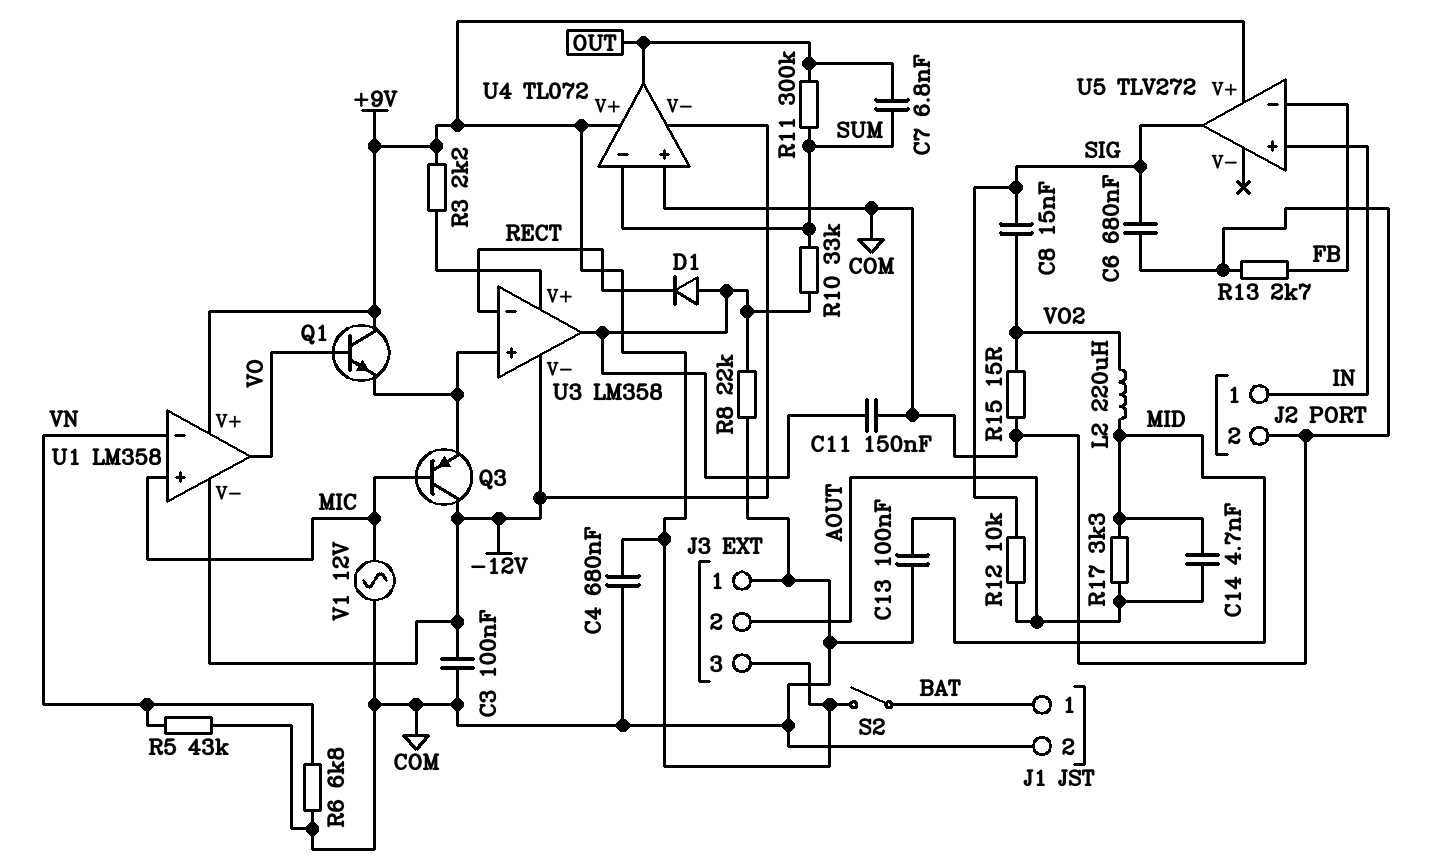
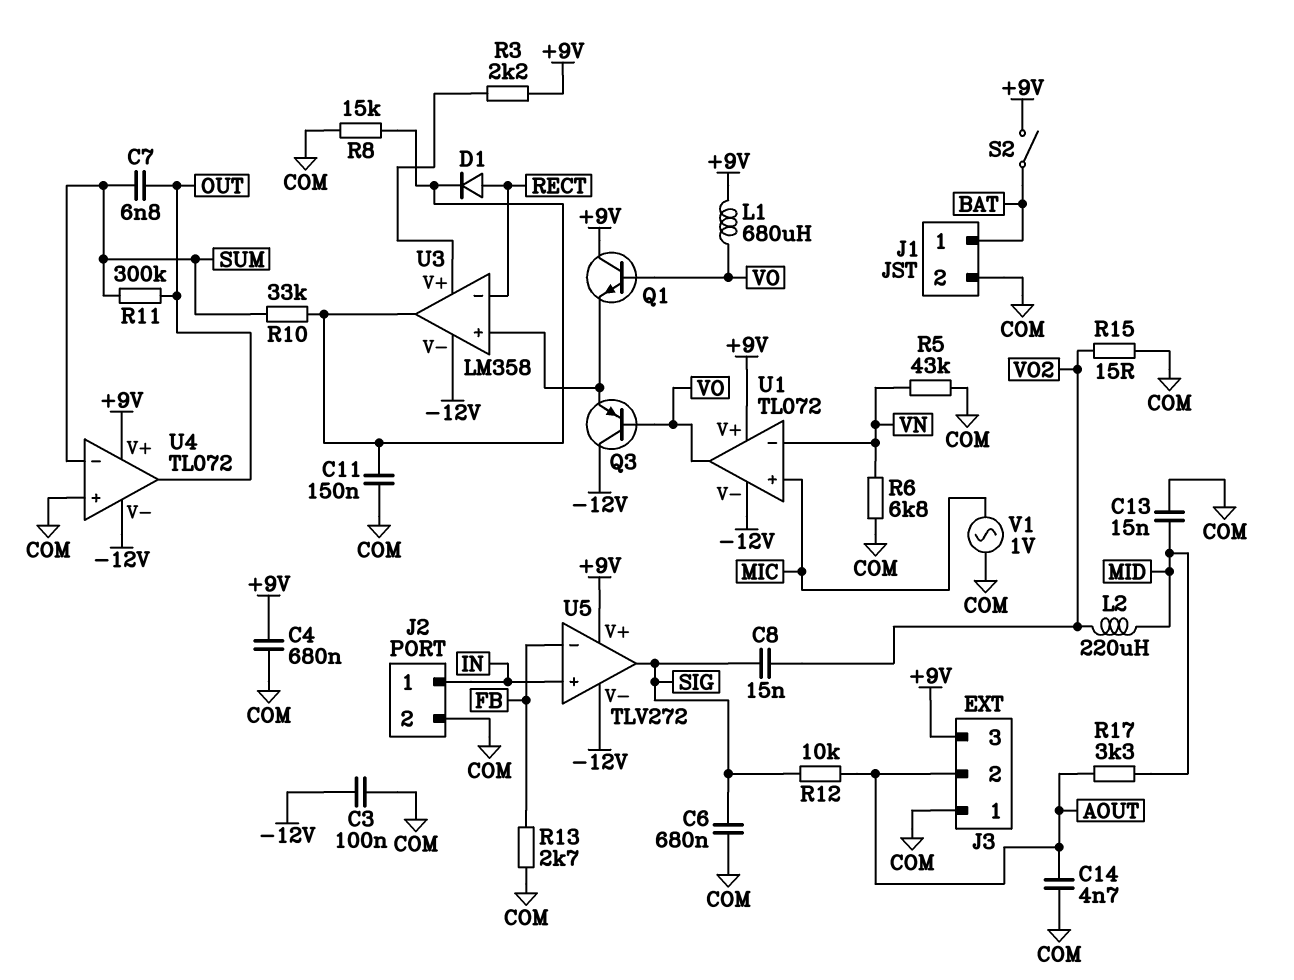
C13: 100nF (COM, MID) -> 15nF (COM, MID)
C14: 4.7nF (AOUT, MID) -> 4.7nF (AOUT, COM)
D1: diode (A U3/out, K RECT) -> diode (A RECT, K U3/out)
L1: none -> 680uH (+9V, VO)
Q3: PNP (B MIC, C -12V, E U3/in+) -> PNP (B VO, C -12V, E U3/in+)
R8: 22k (COM, U3/out) -> 15k (COM, U3/out)
U1: LM358 -> TL072
U5 pin V-: none -> -12V
V1: AC 12V (COM, MIC) -> AC 1V (COM, MIC)

